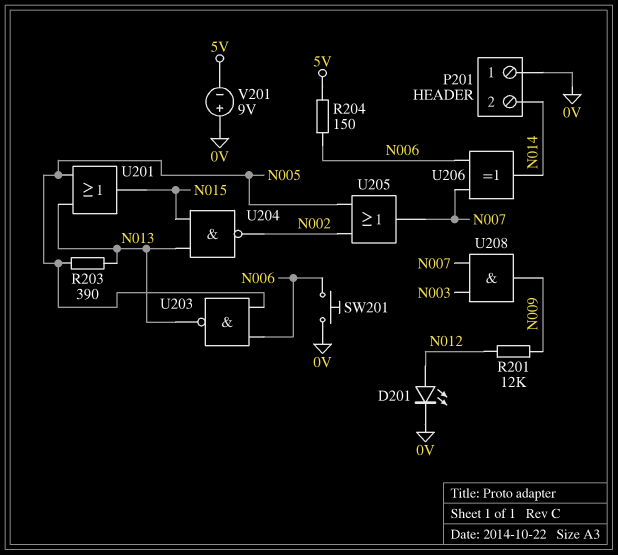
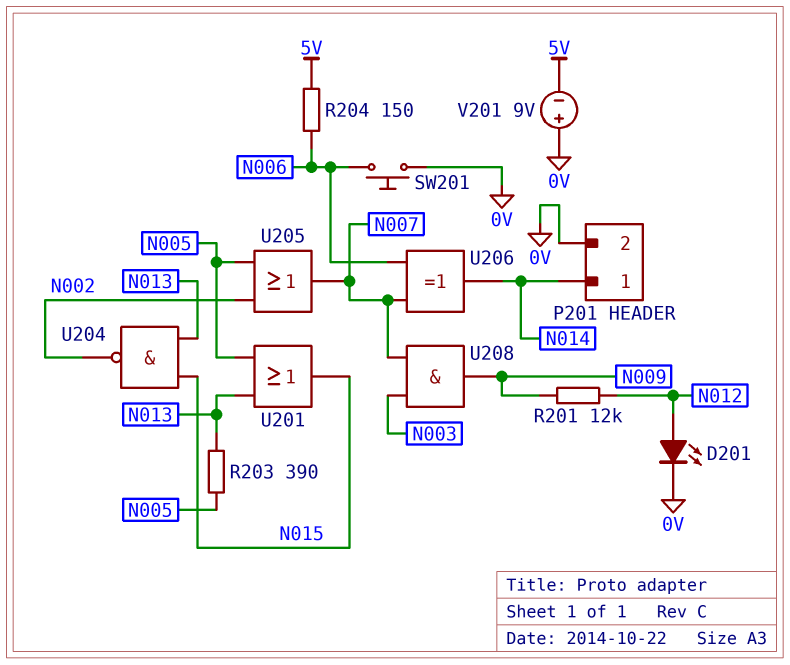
P201 pin 1: 0V -> N014
P201 pin 2: N014 -> 0V
U203: NAND (in N005, in N006, out N013) -> none

